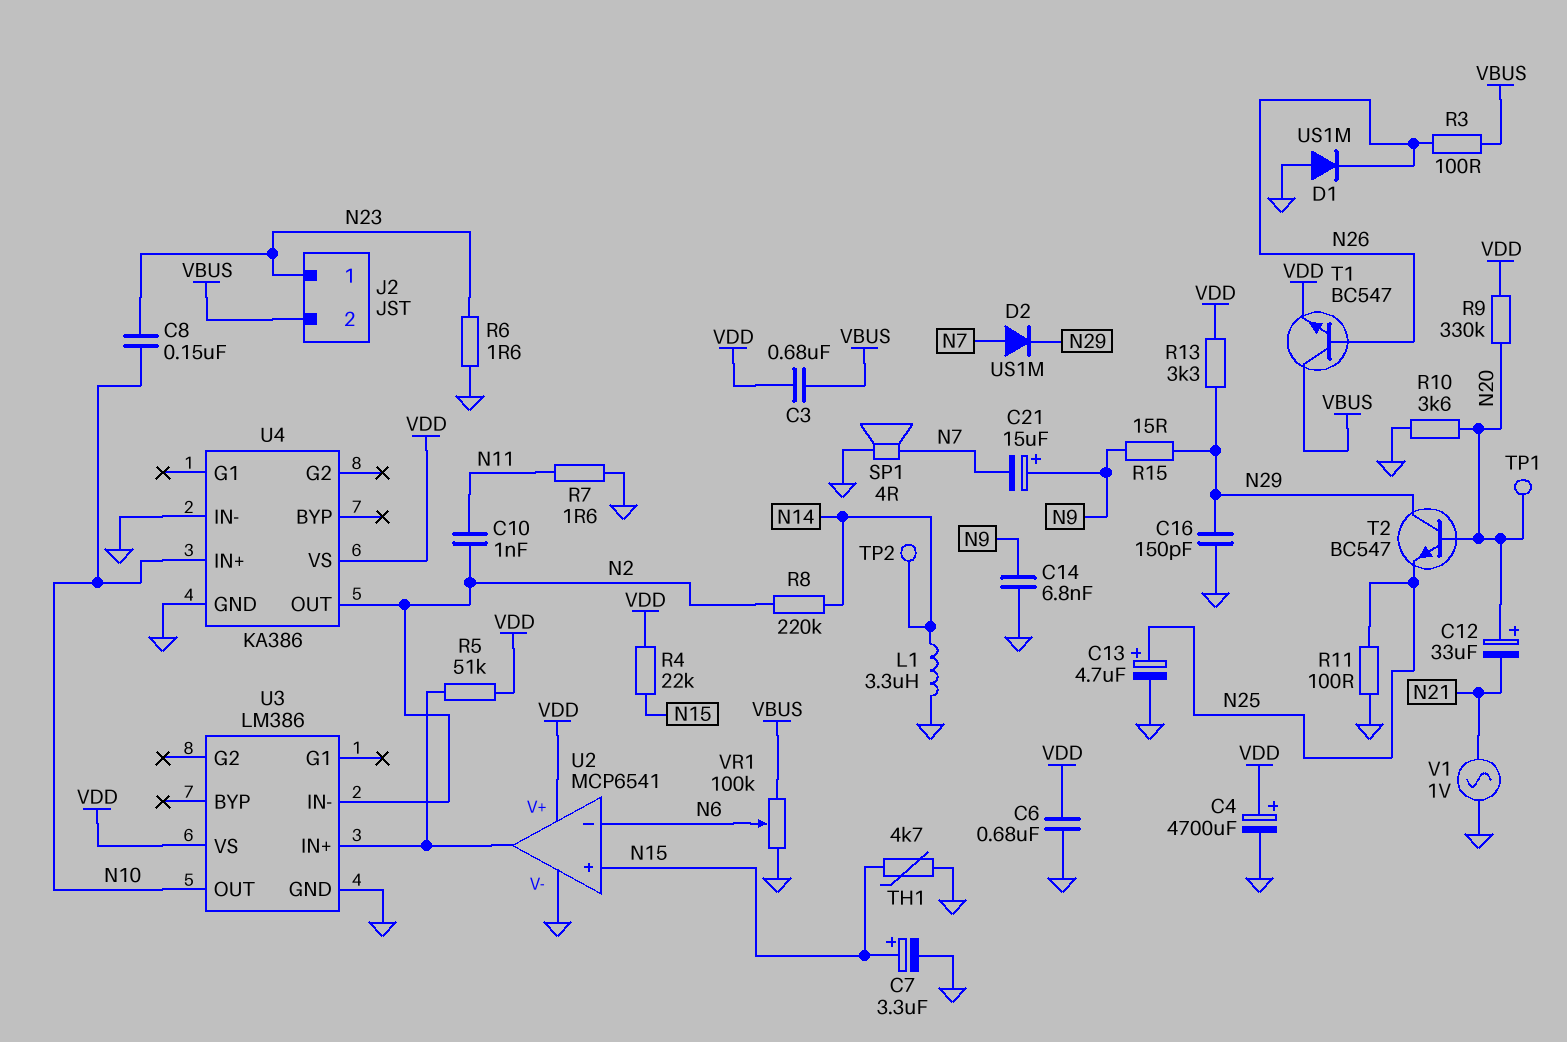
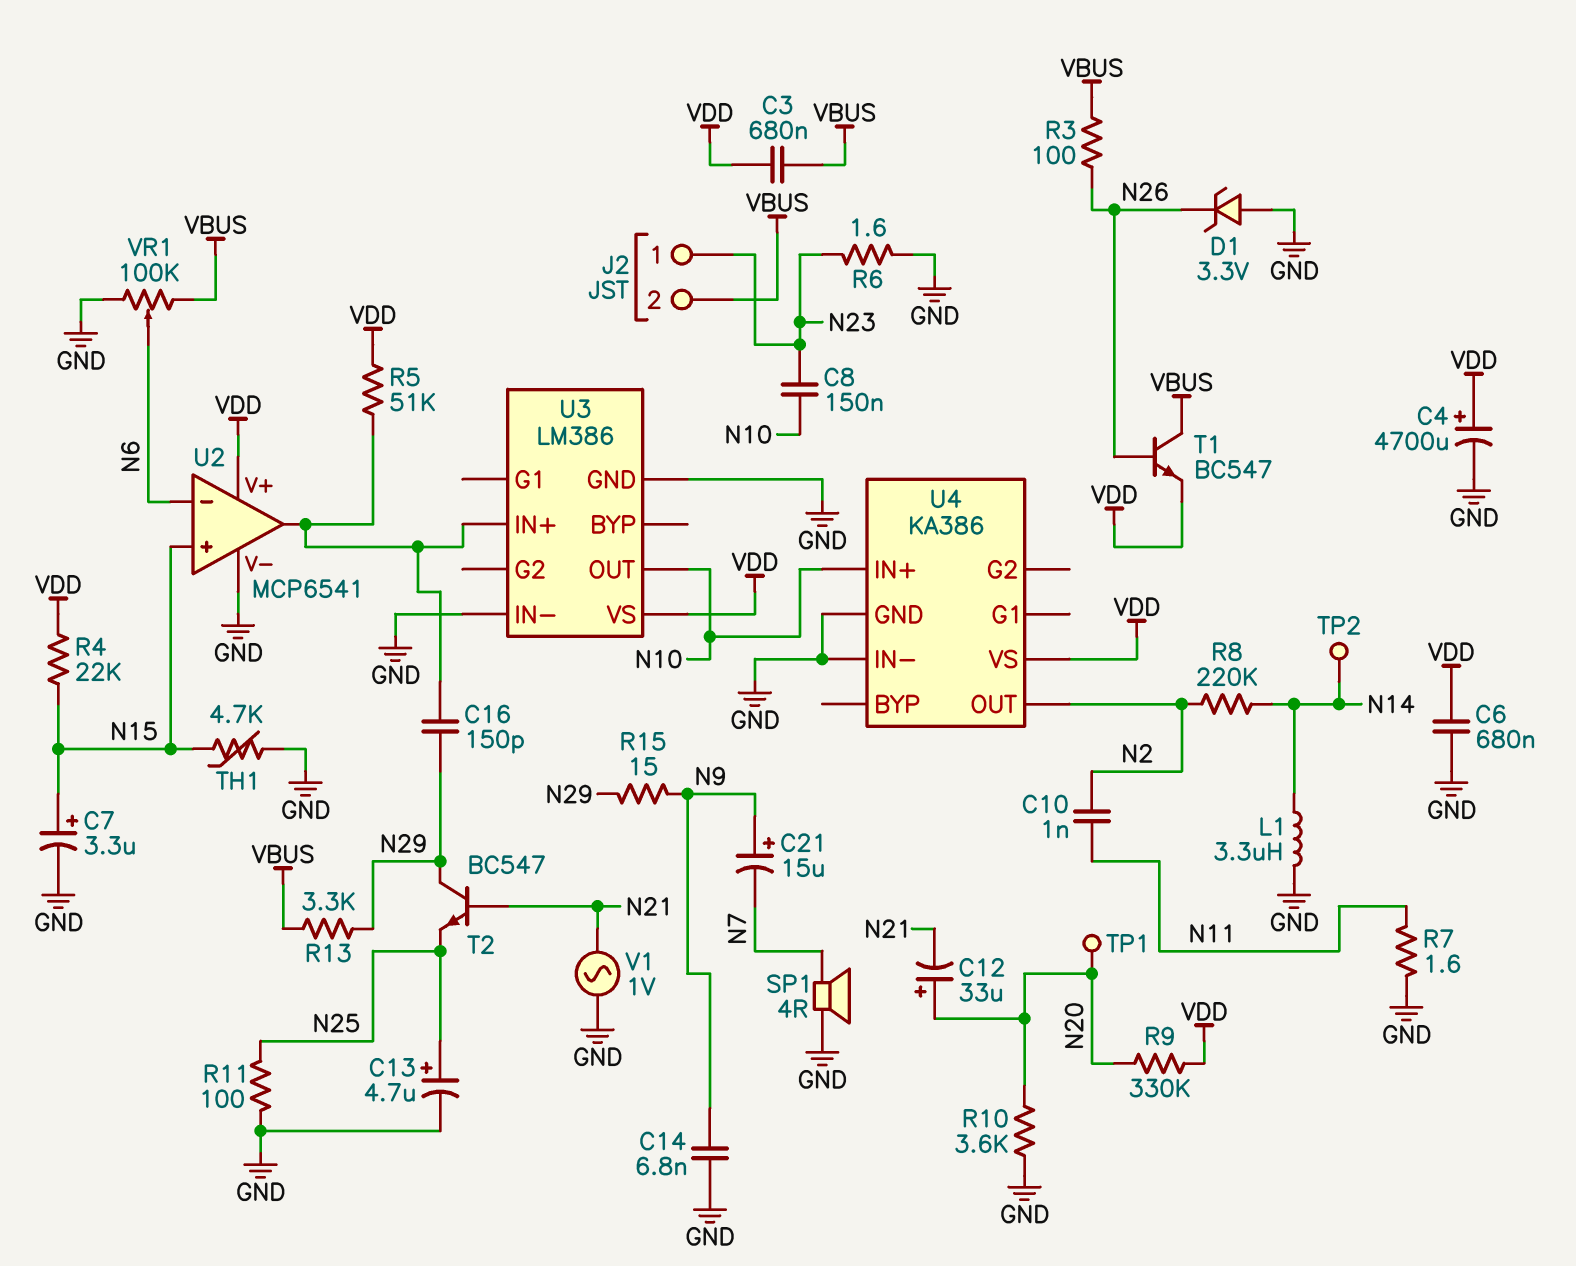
C16: 150pF (GND, N29) -> 150pF (N29, U2/out)
D1: diode US1M (A GND, K N26) -> zener 3.3V (A GND, K N26)
D2: diode US1M (A N7, K N29) -> none
R13: 3.3k (N29, VDD) -> 3.3k (N29, VBUS)
T2: NPN BC547 (B N20, C N29, E N25) -> NPN BC547 (B N21, C N29, E N25)
U3 pin IN-: N2 -> GND

